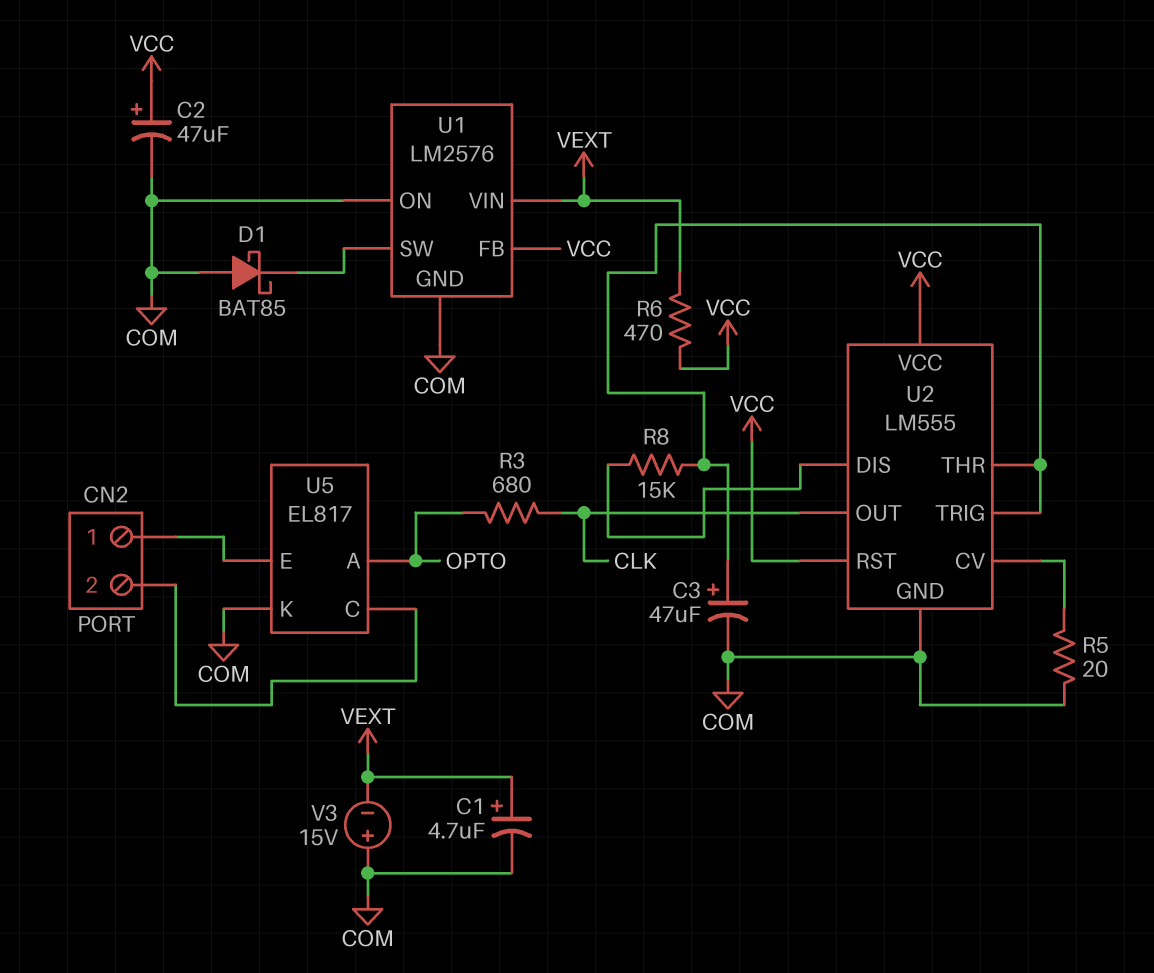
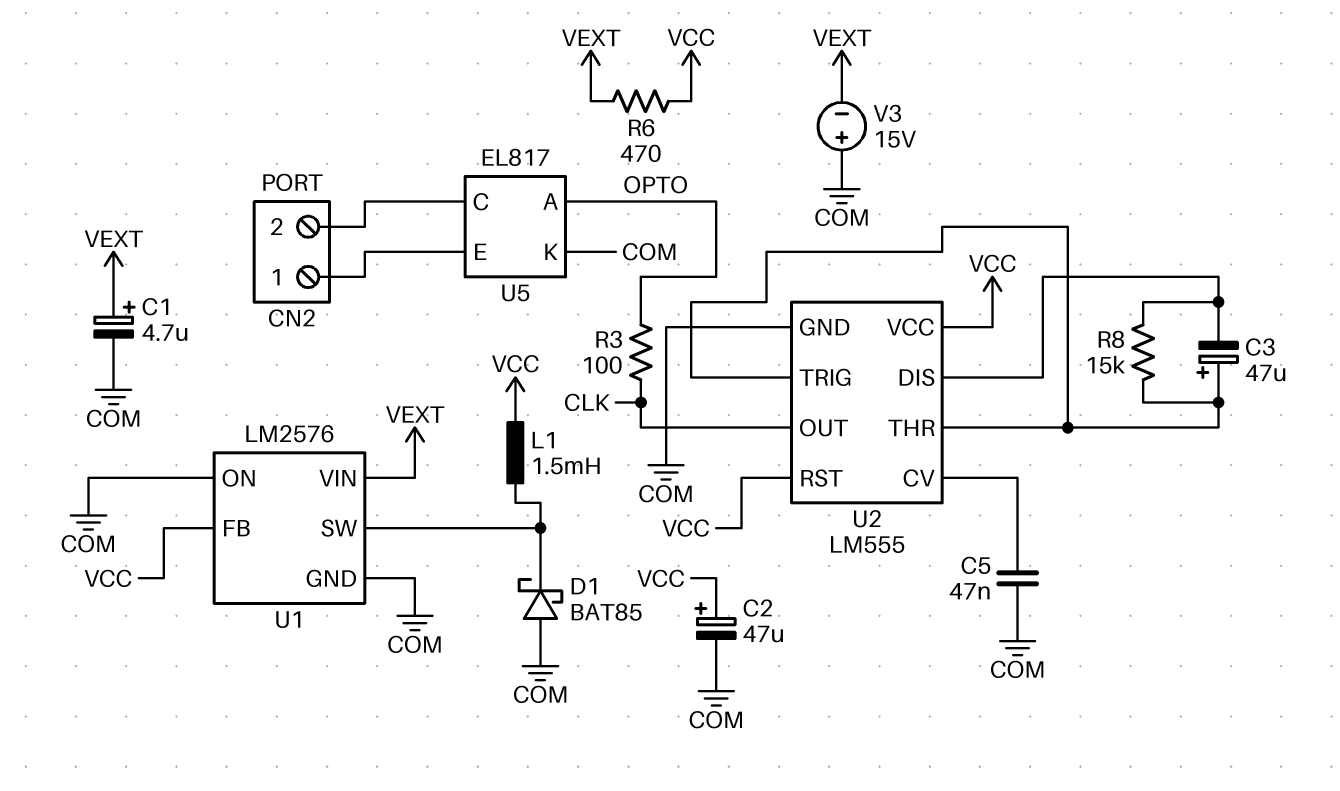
C3: 47uF (plus U2/THR, minus COM) -> 47uF (plus U2/THR, minus U2/DIS)
C5: none -> 47nF (COM, U2/CV)
L1: none -> 1.5mH (U1/SW, VCC)
R3: 680 (CLK, OPTO) -> 100 (CLK, OPTO)
R5: 20 (COM, U2/CV) -> none

